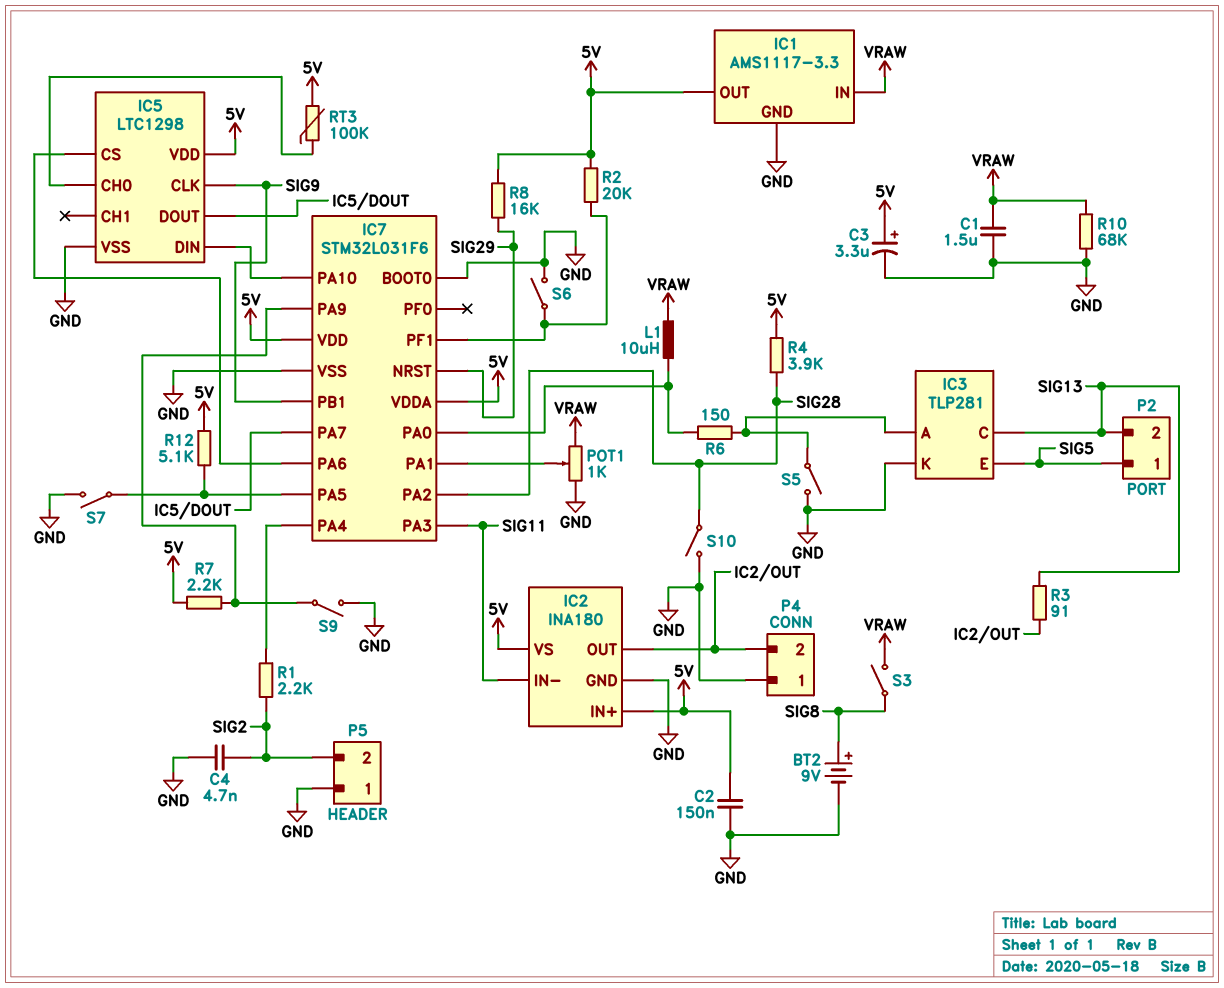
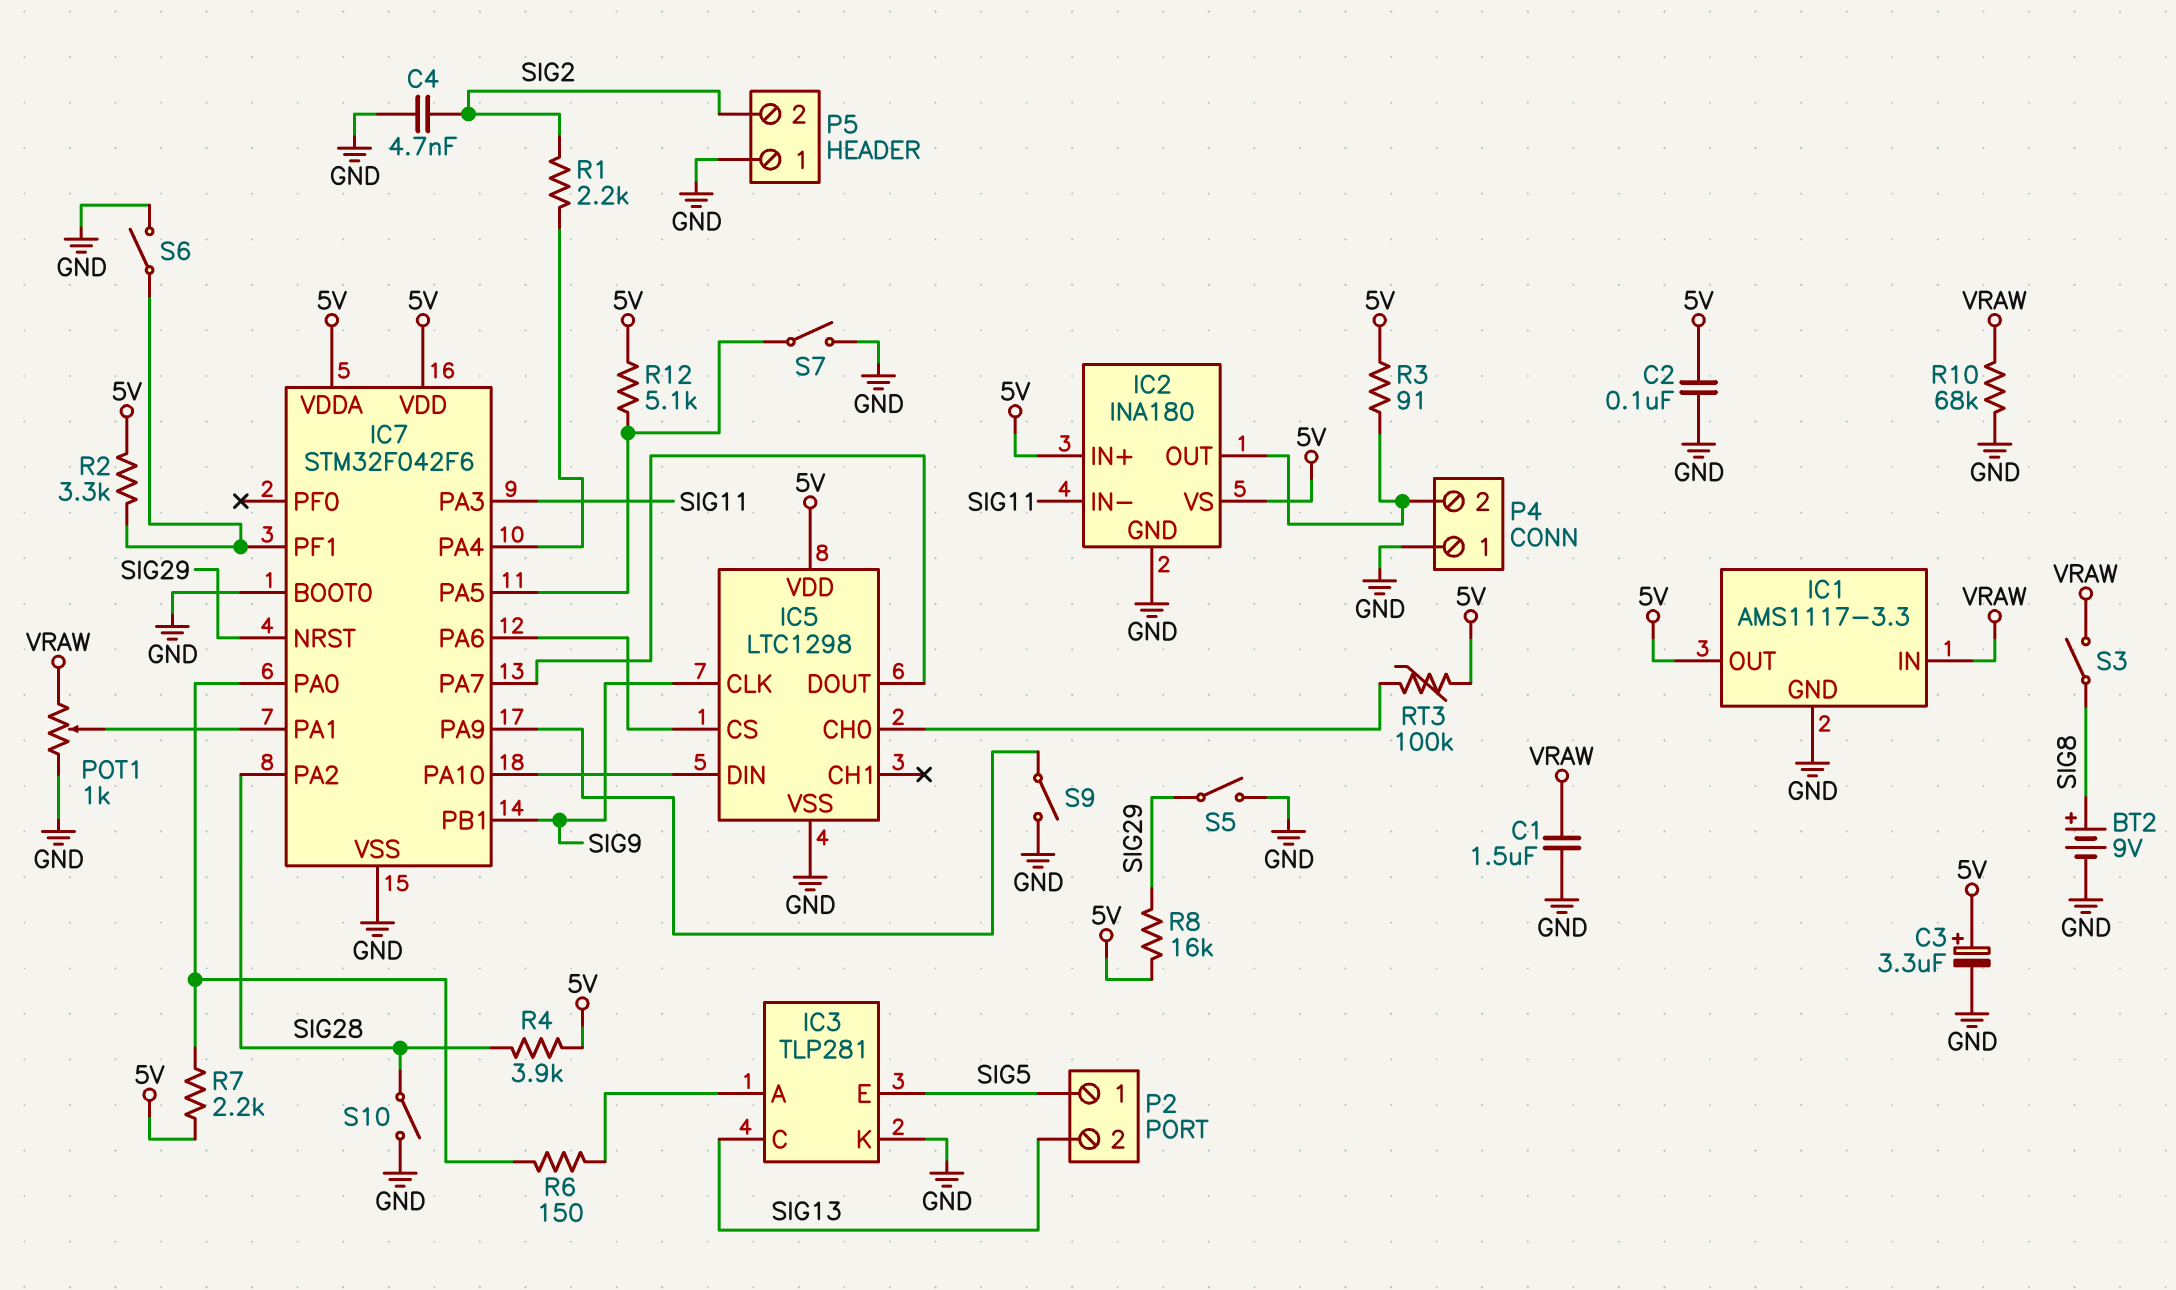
C2: 150nF (5V, GND) -> 100nF (5V, GND)
IC7: STM32L031F6 -> STM32F042F6
L1: 10uH (IC7/PA0, VRAW) -> none
R2: 20k (5V, IC7/PF1) -> 3.3k (5V, IC7/PF1)
R3: 91 (IC2/OUT, SIG13) -> 91 (5V, IC2/OUT)
R7: 2.2k (5V, IC7/PA9) -> 2.2k (5V, IC7/PA0)
S5: switch (GND, IC3/A) -> switch (GND, SIG29)

